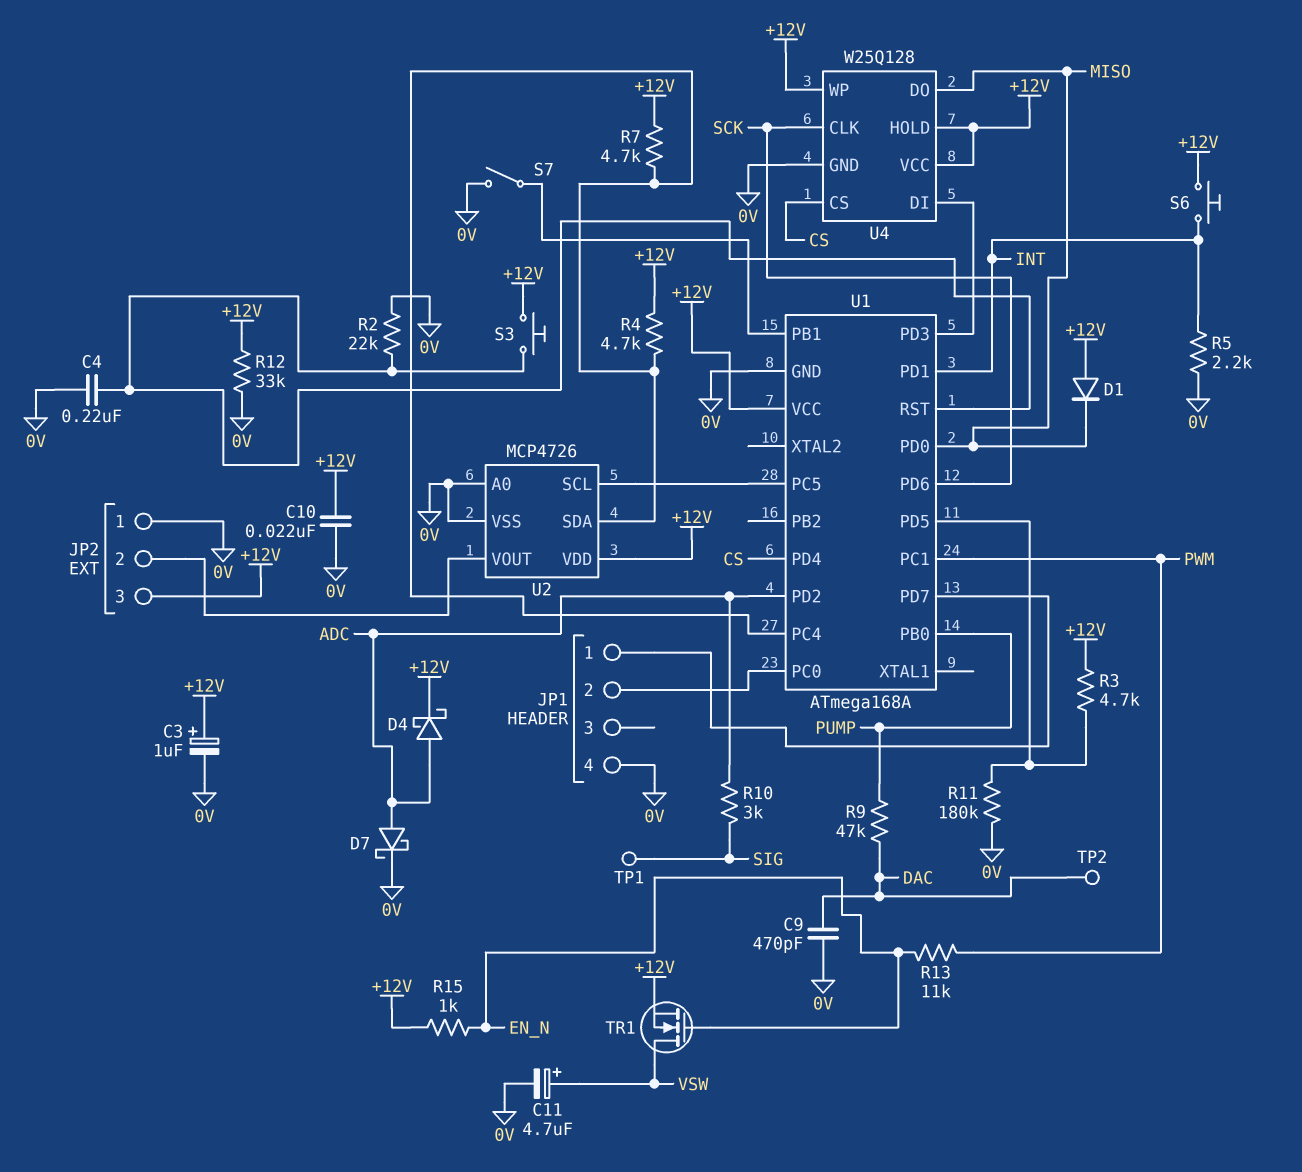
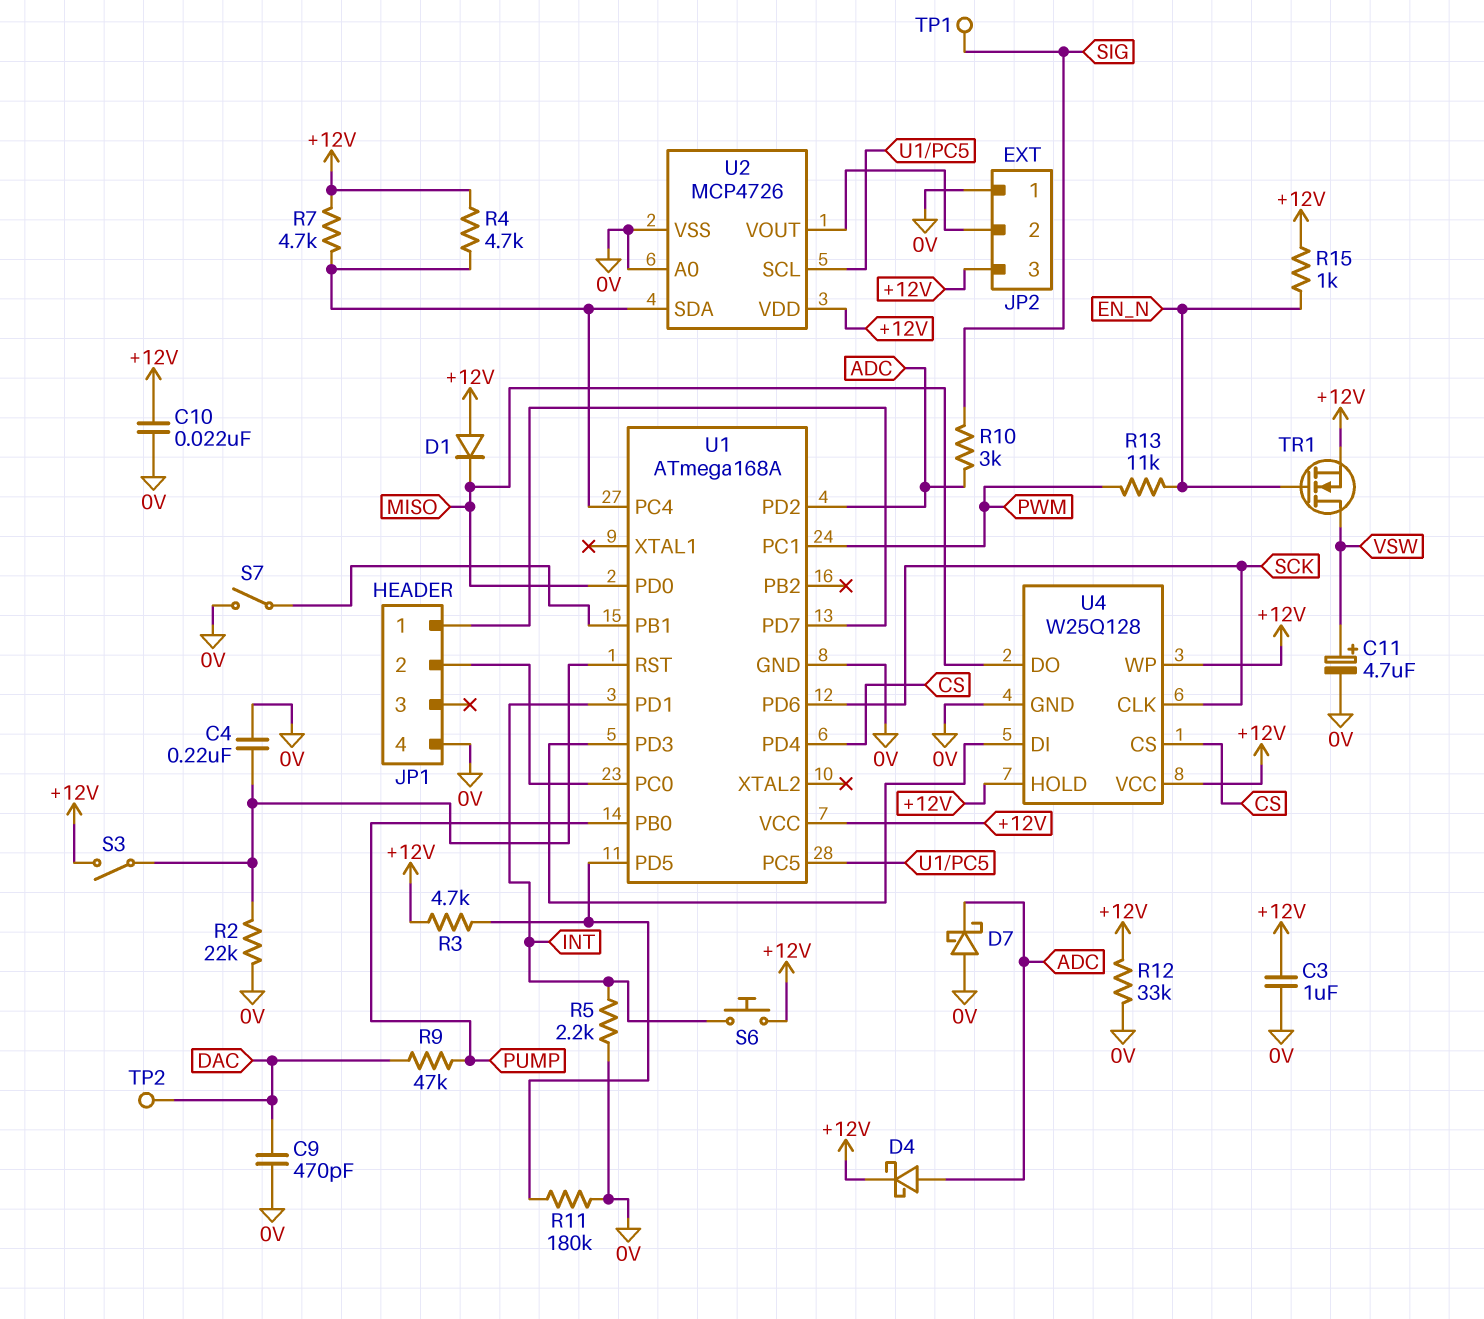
C3: 1uF (plus +12V, minus 0V) -> 1uF (+12V, 0V)
D7: schottky (A ADC, K 0V) -> schottky (A 0V, K ADC)
S3: button (+12V, U1/RST) -> switch (+12V, U1/RST)

